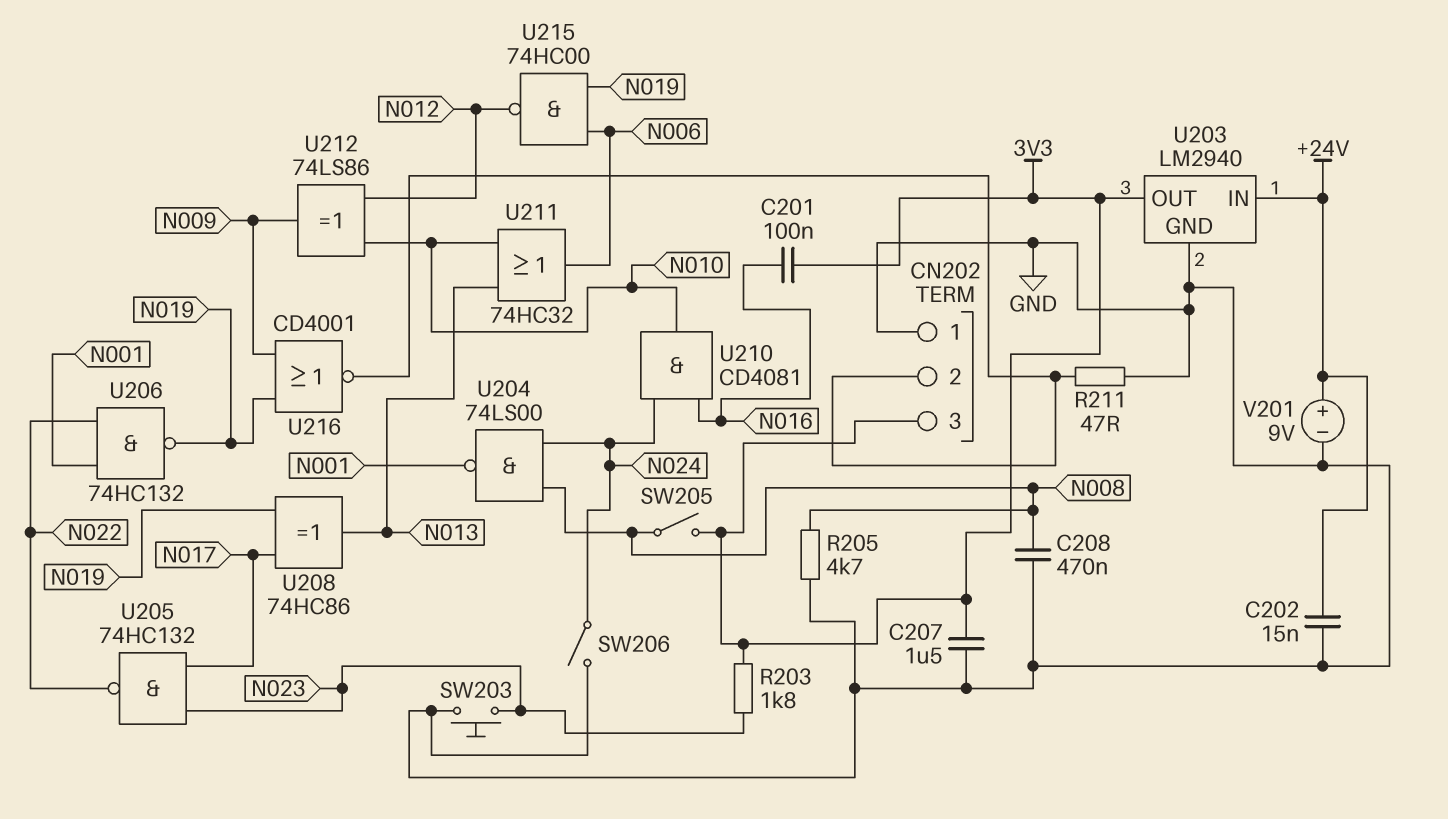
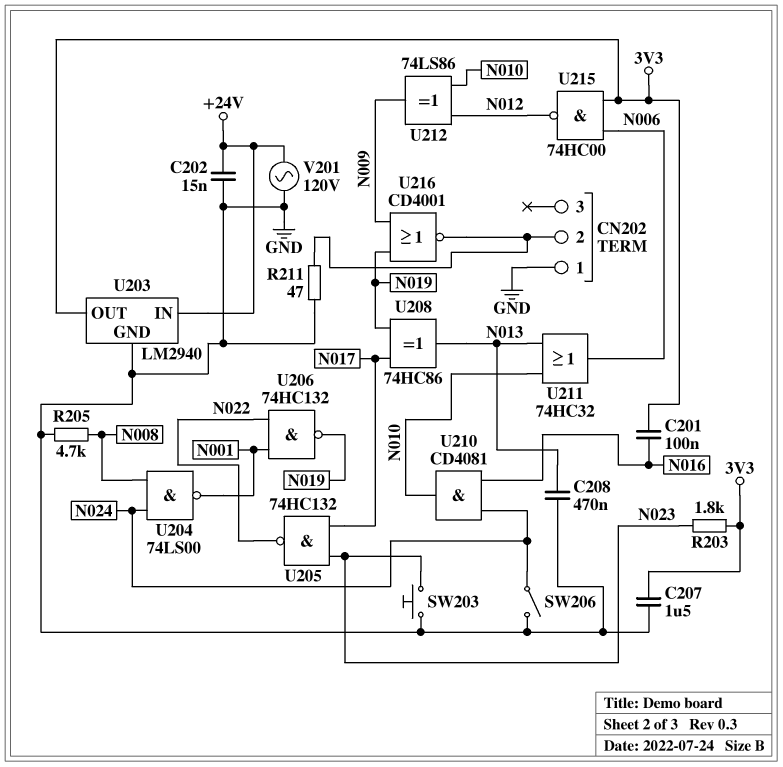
C208: 470nF (GND, N008) -> 470nF (GND, N013)
CN202 pin 3: 3V3 -> none
SW205: switch (3V3, N008) -> none
U215: NAND 74HC00 (in N006, in N019, out N012) -> NAND 74HC00 (in 3V3, in N006, out N012)
V201: 9V (plus +24V, minus GND) -> AC 120V (+24V, GND)

